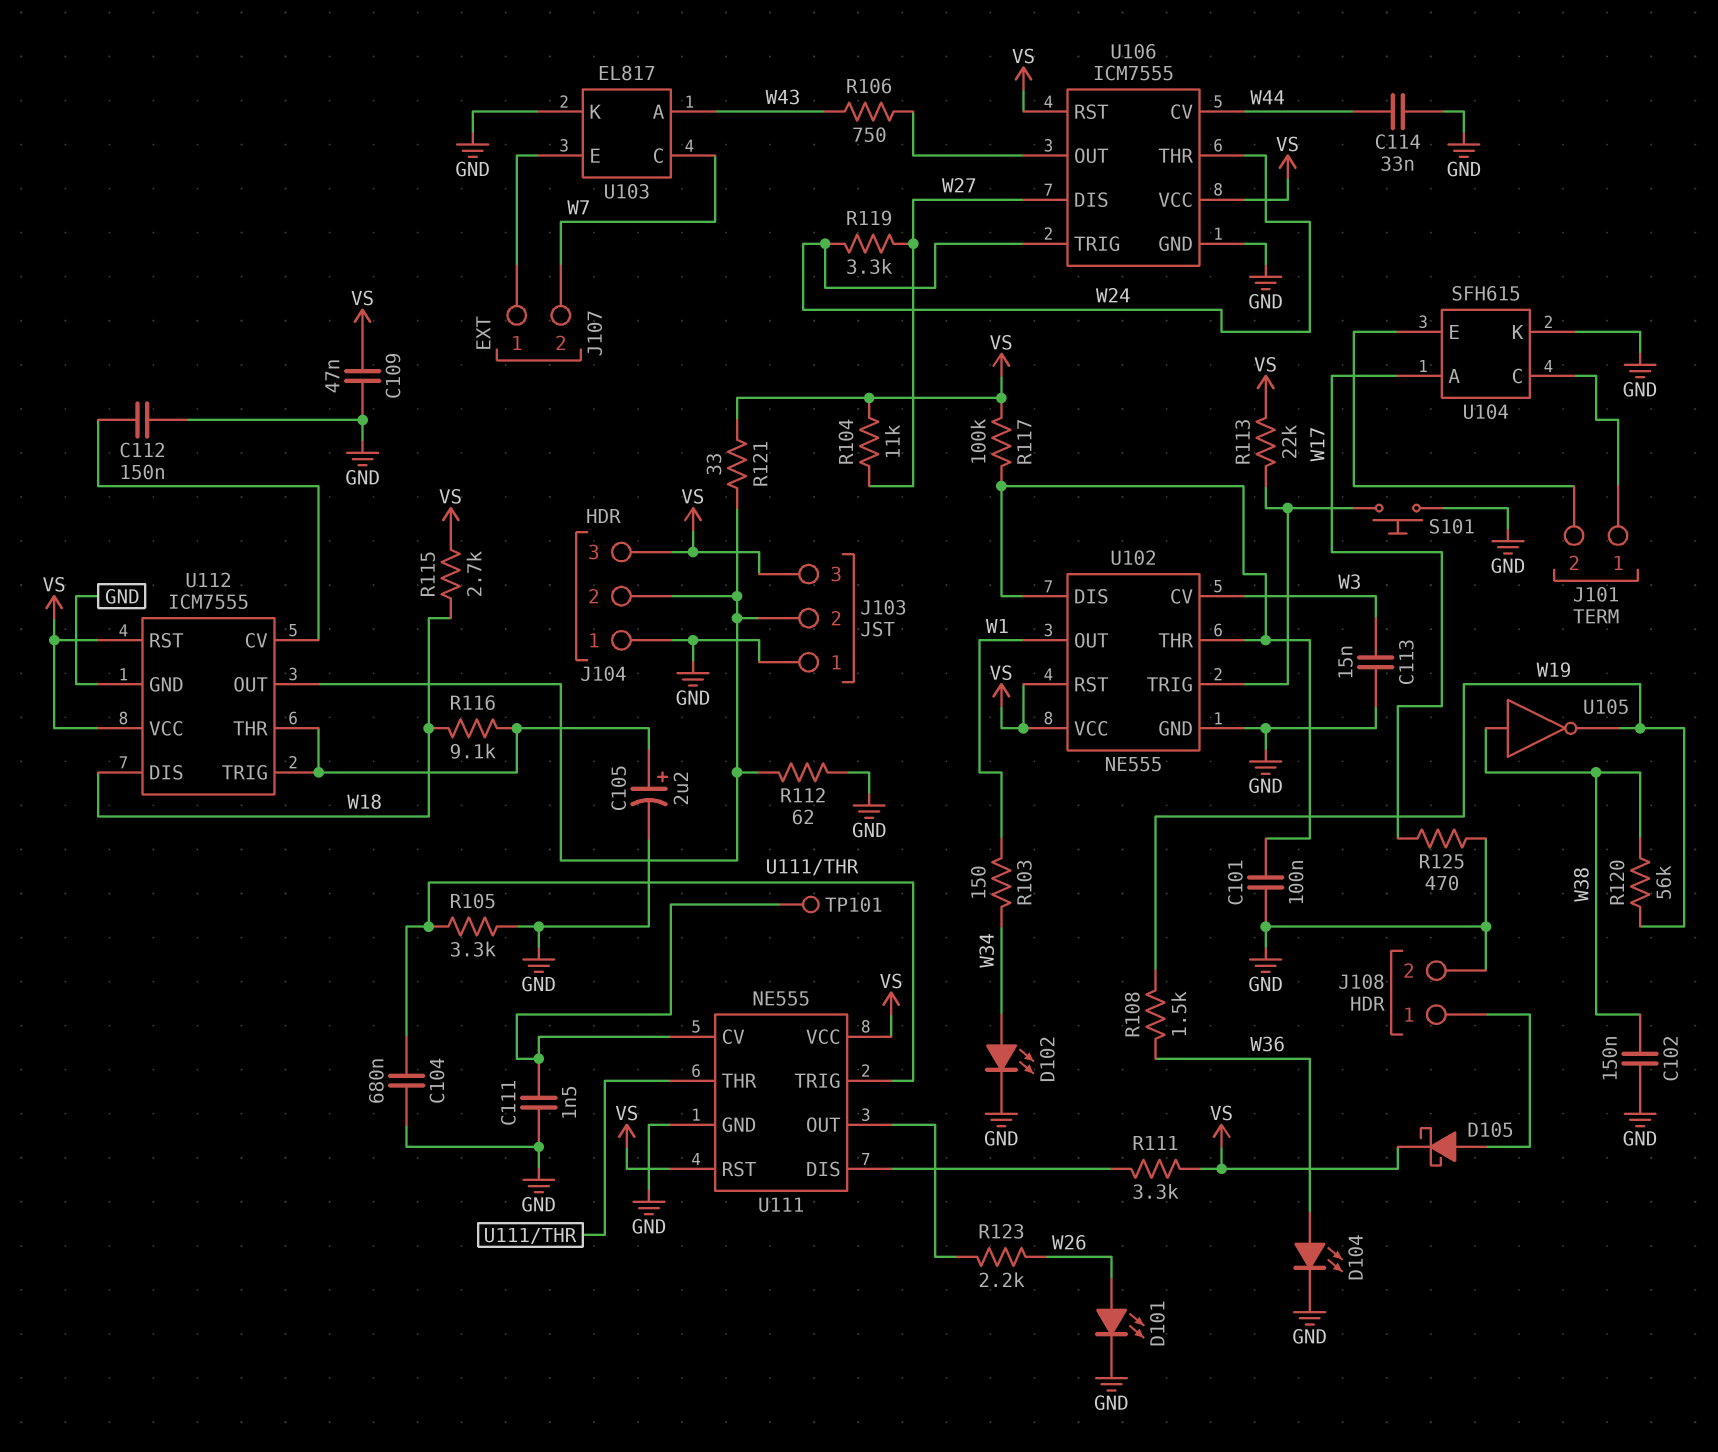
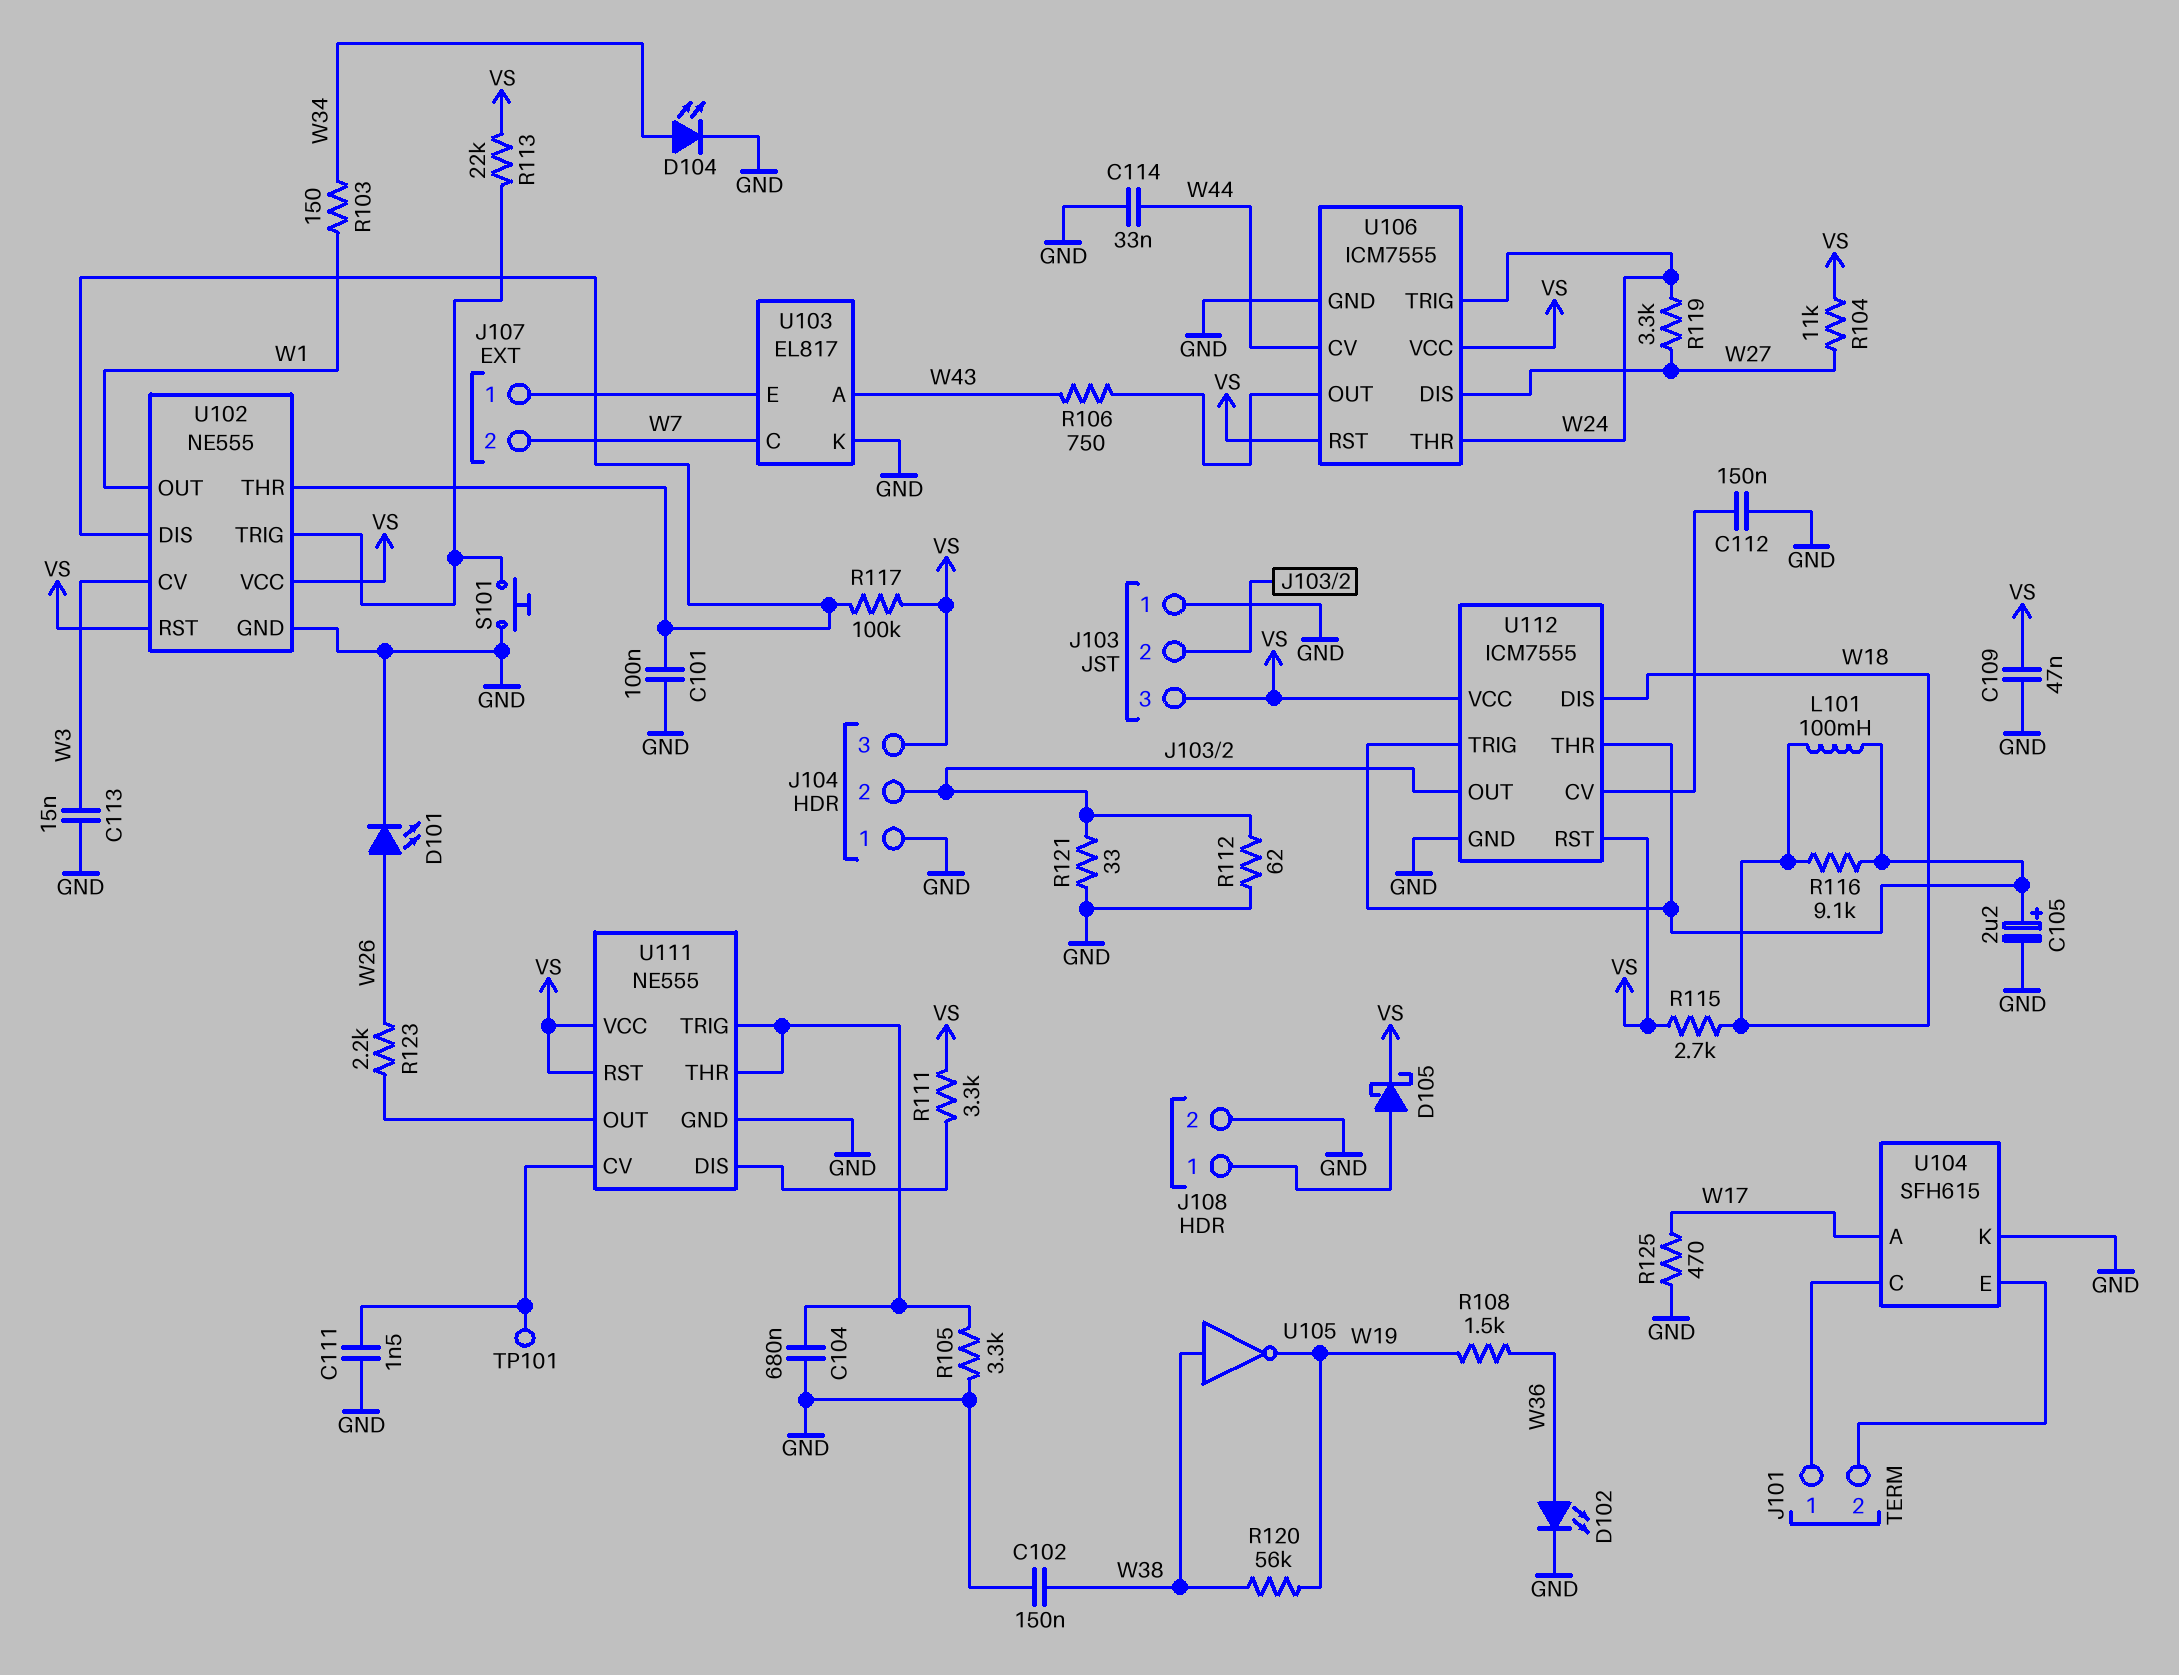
D102: LED (A W34, K GND) -> LED (A W36, K GND)
D104: LED (A W36, K GND) -> LED (A W34, K GND)
L101: none -> 100mH (U112/THR, W18)
R121: 33 (J103/2, VS) -> 33 (GND, J103/2)

